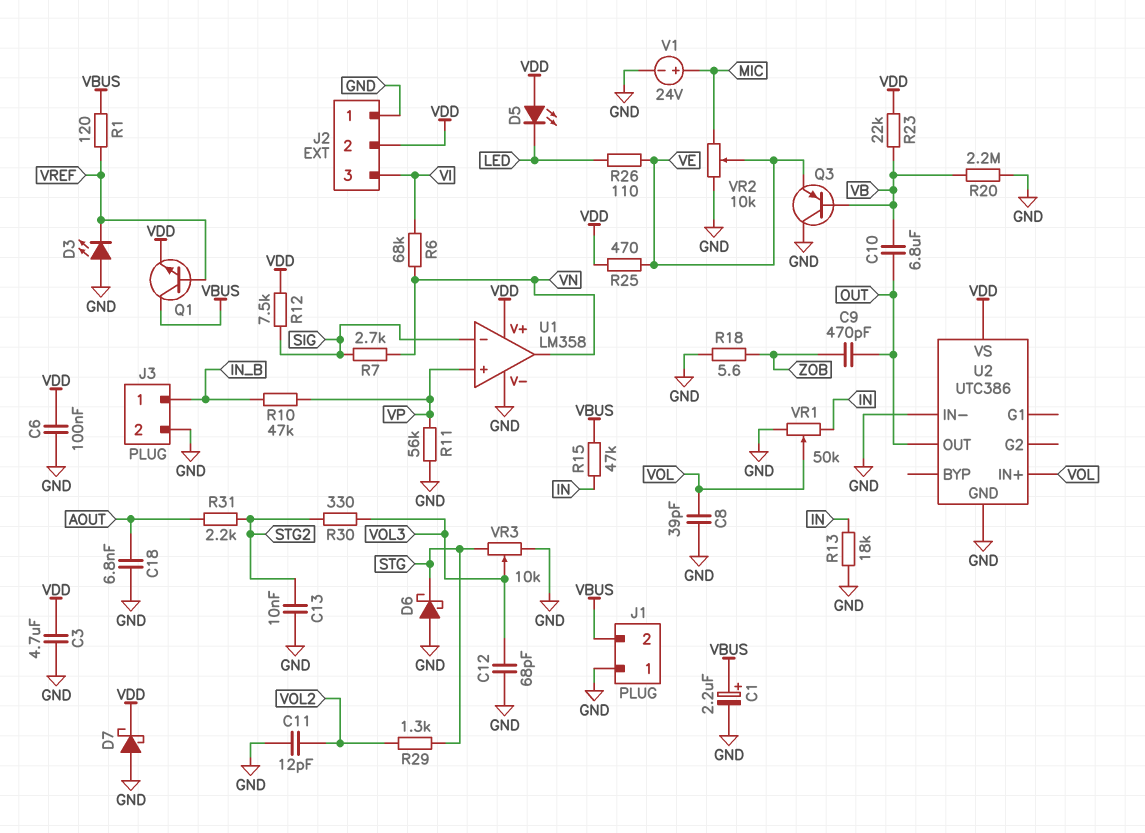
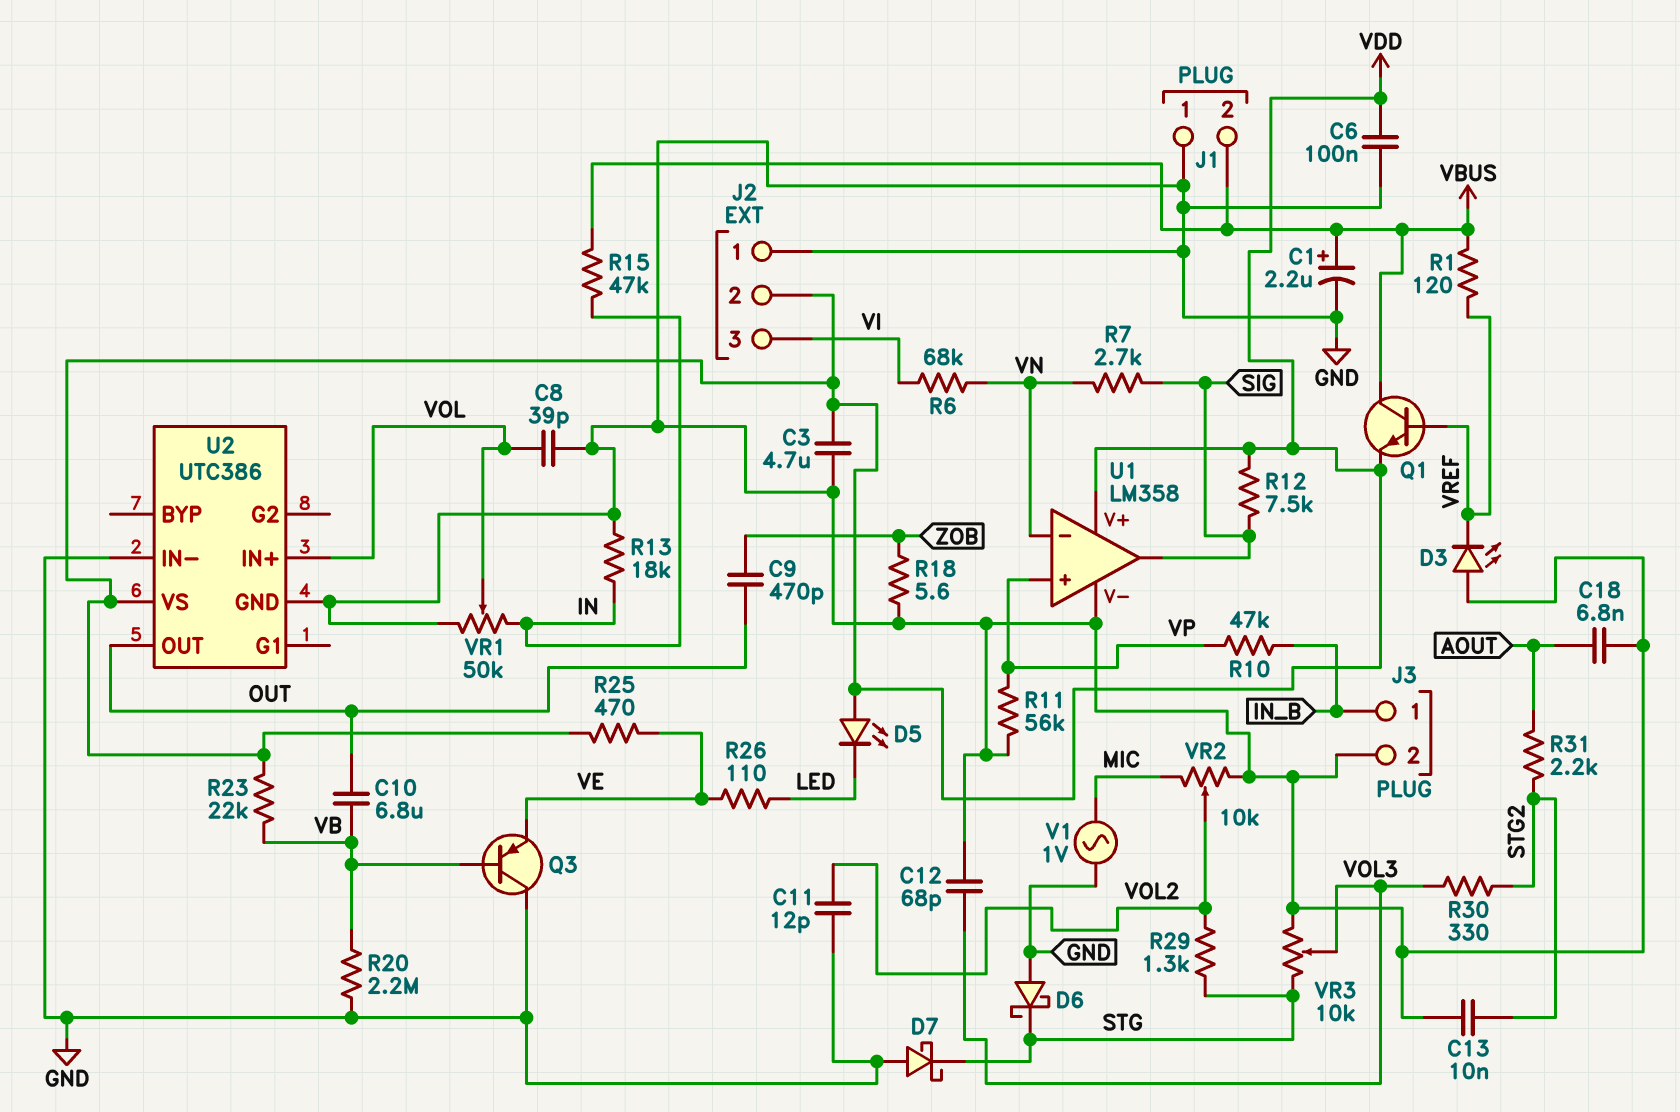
D7: schottky (A GND, K VDD) -> schottky (A GND, K STG)
U1 pin in-: SIG -> VN
U1 pin out: VN -> SIG
V1: 24V (plus MIC, minus GND) -> AC 1V (GND, MIC)
VR2: 10k (GND, MIC, wiper VE) -> 10k (GND, MIC, wiper VOL2)

